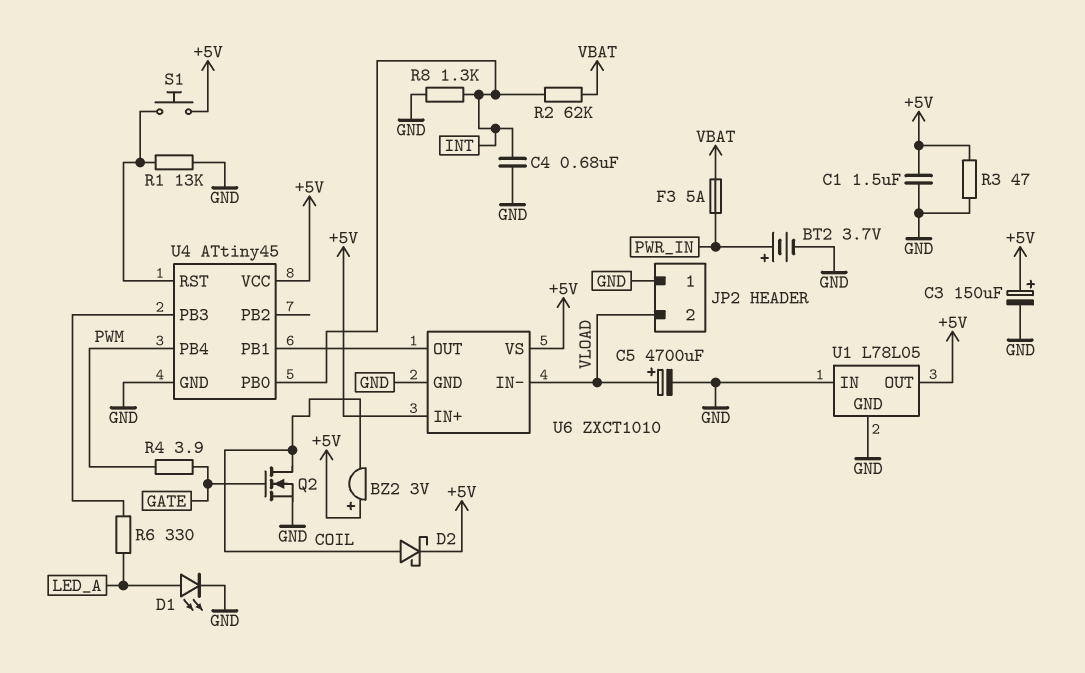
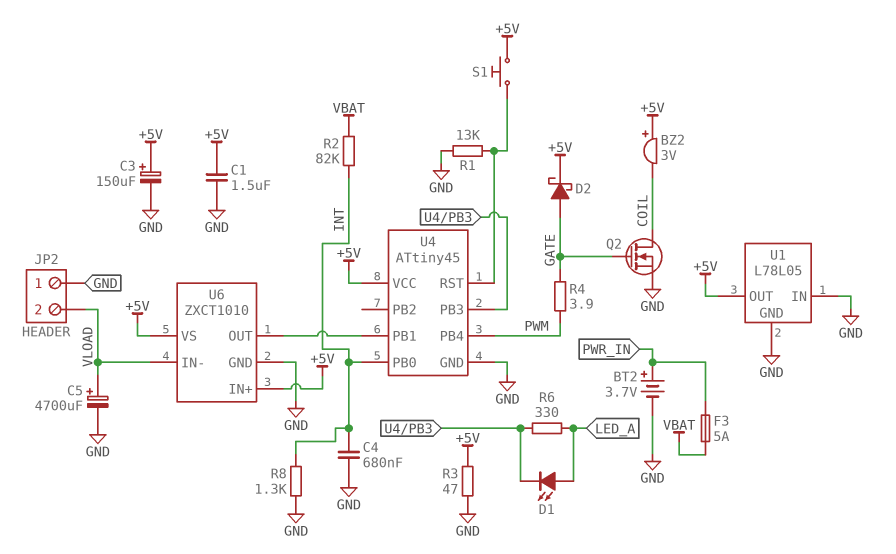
D1: LED (A LED_A, K GND) -> LED (A LED_A, K U4/PB3)
D2: schottky (A COIL, K +5V) -> schottky (A GATE, K +5V)
R2: 62k (INT, VBAT) -> 82k (INT, VBAT)

